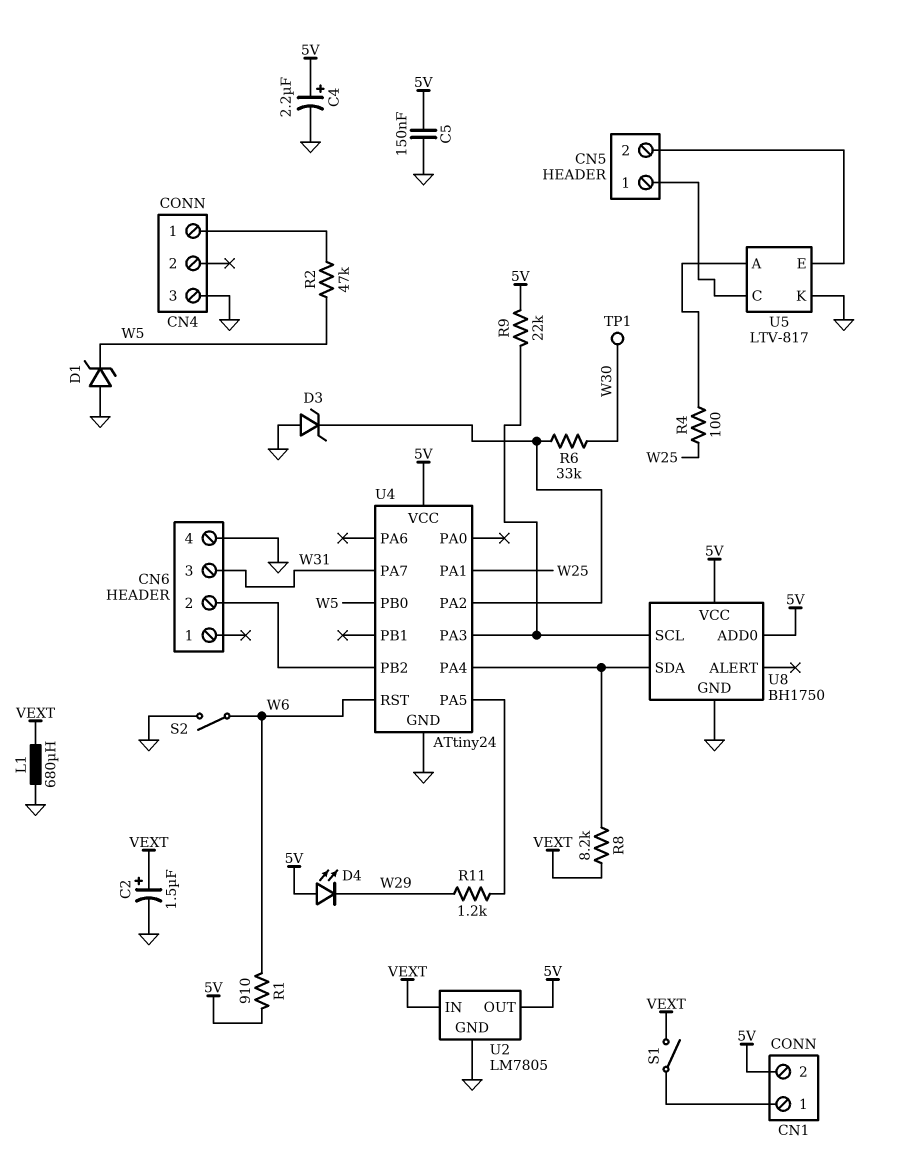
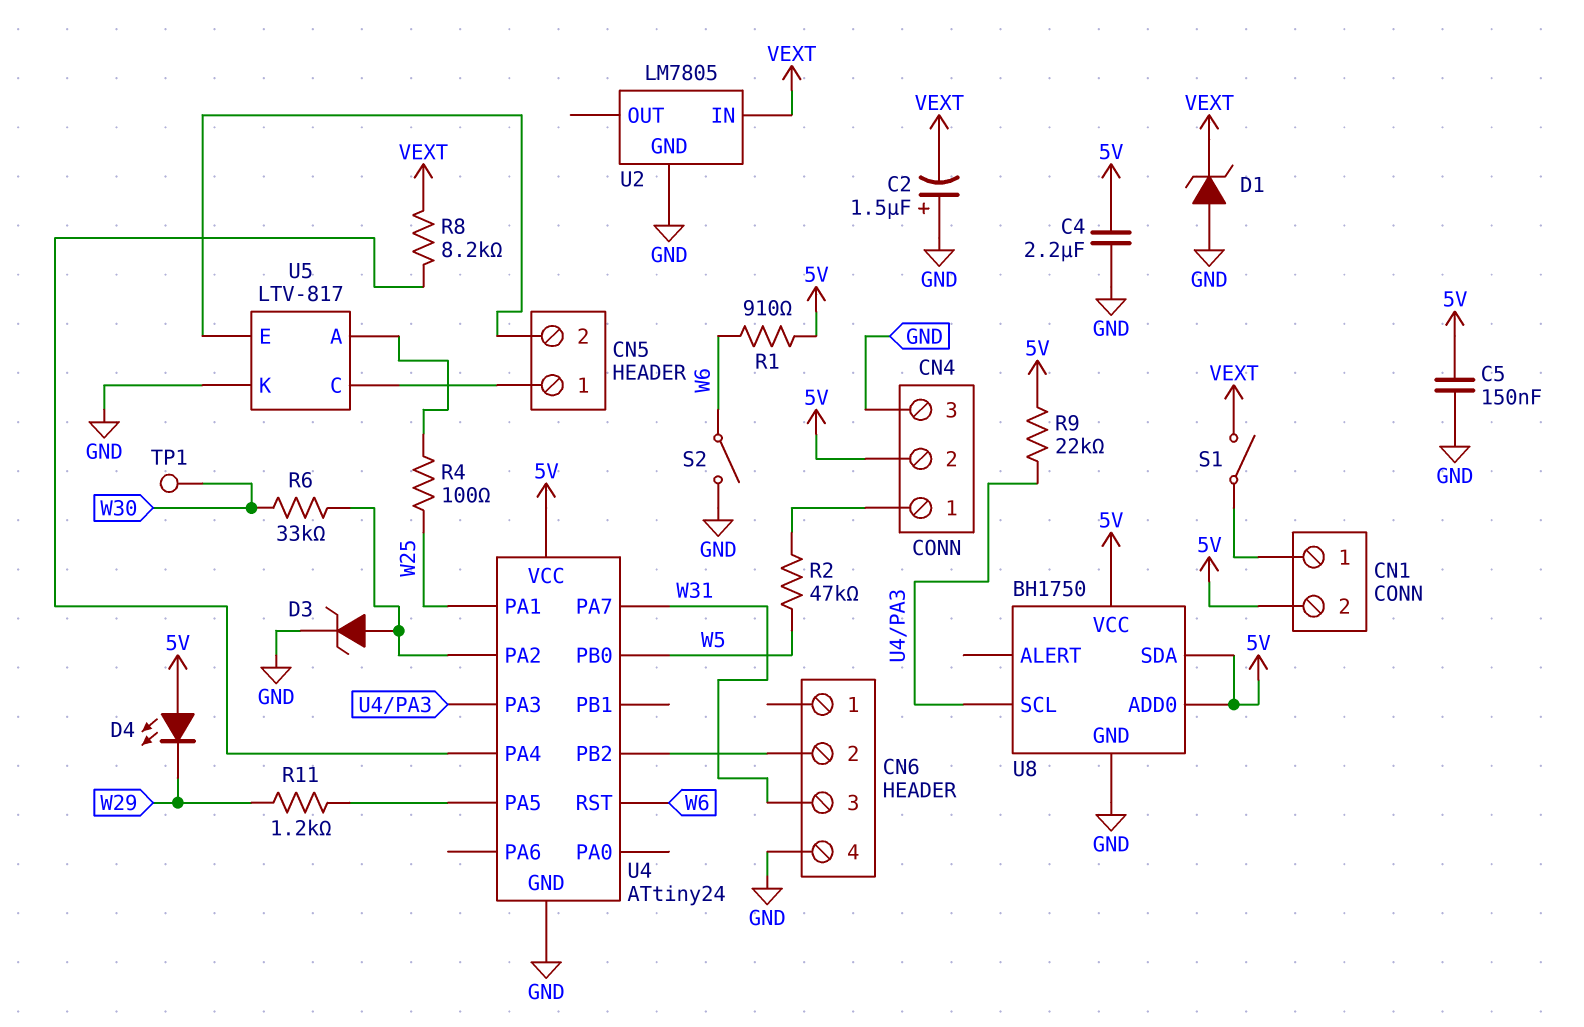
C2: 1.5uF (plus VEXT, minus GND) -> 1.5uF (plus GND, minus VEXT)
C4: 2.2uF (plus 5V, minus GND) -> 2.2uF (5V, GND)
CN4 pin 2: none -> 5V
D1: zener (A GND, K W5) -> zener (A GND, K VEXT)
D3: zener (A GND, K U4/PA2) -> zener (A U4/PA2, K GND)
L1: 680uH (GND, VEXT) -> none
U2 pin OUT: 5V -> none
U8 pin SDA: U4/PA4 -> 5V

